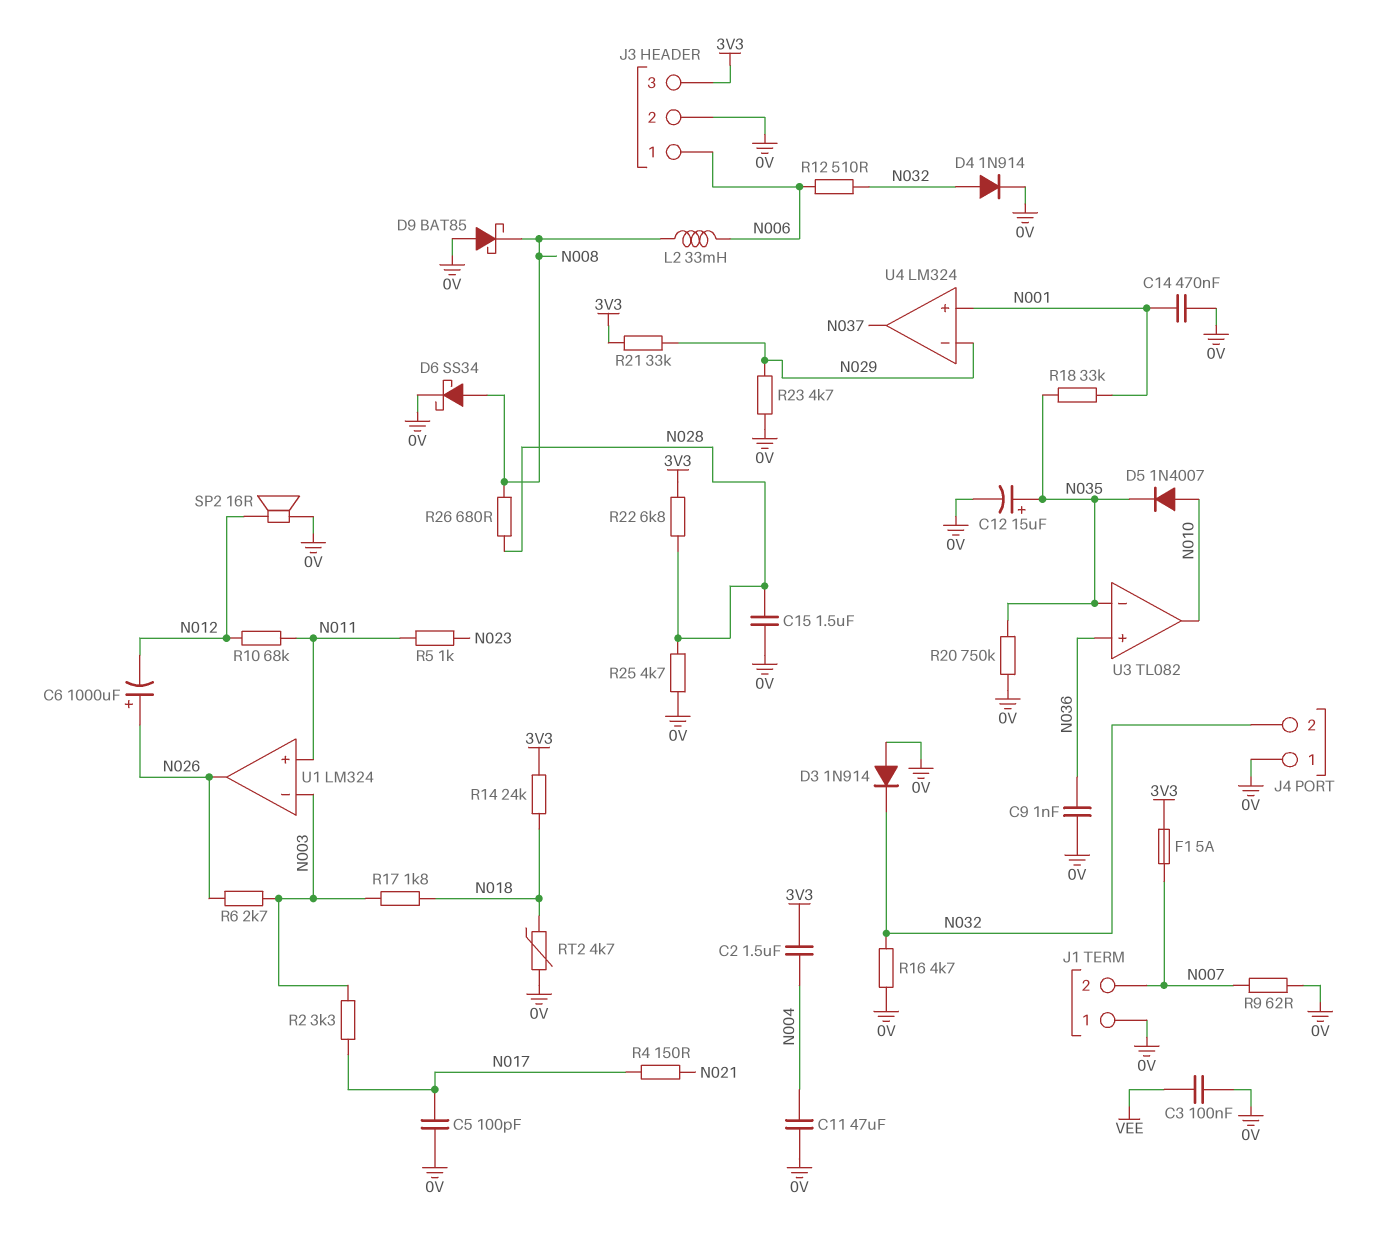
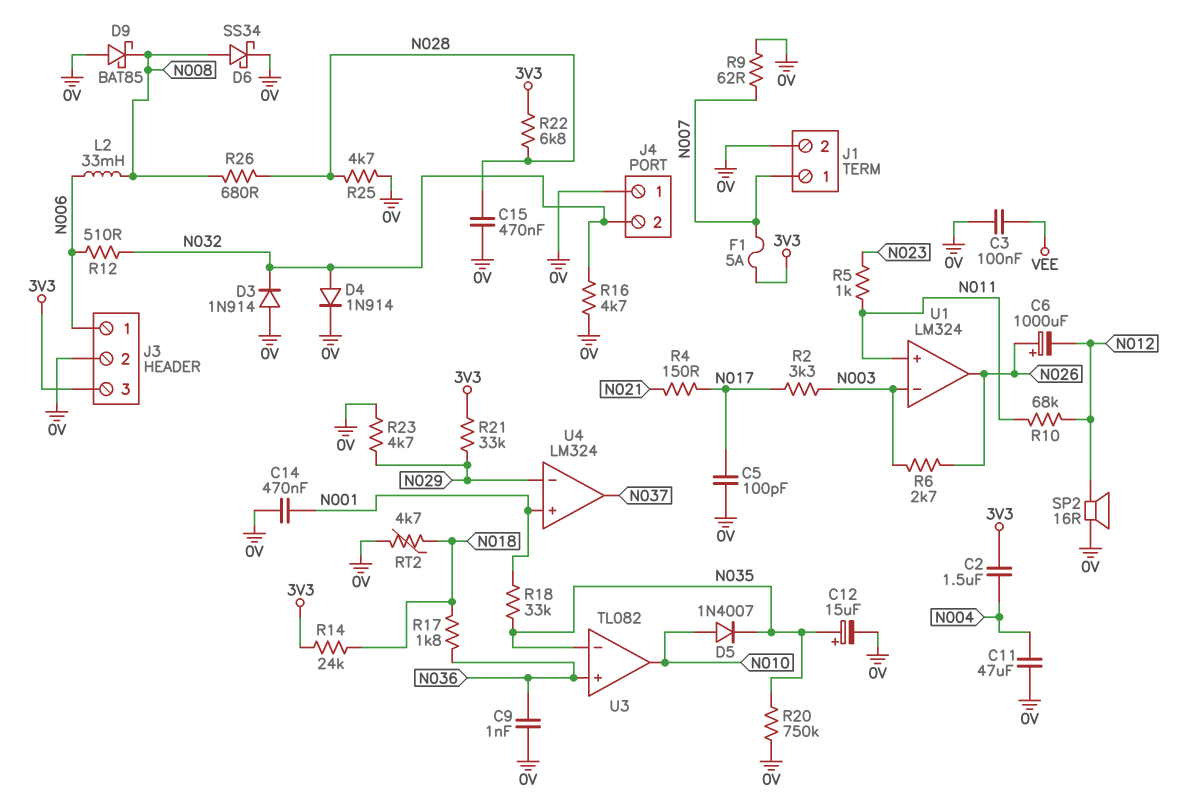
C15: 1.5uF (0V, N028) -> 470nF (0V, N028)
J1 pin 1: 0V -> N007
J1 pin 2: N007 -> 0V
R17: 1.8k (N003, N018) -> 1.8k (N018, N036)

